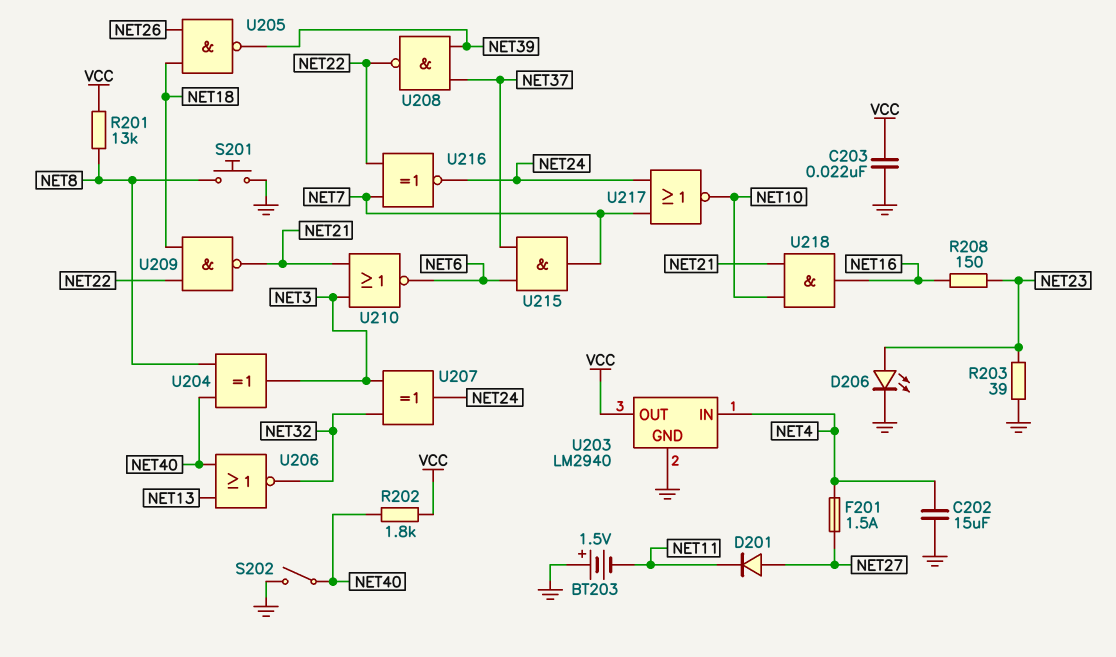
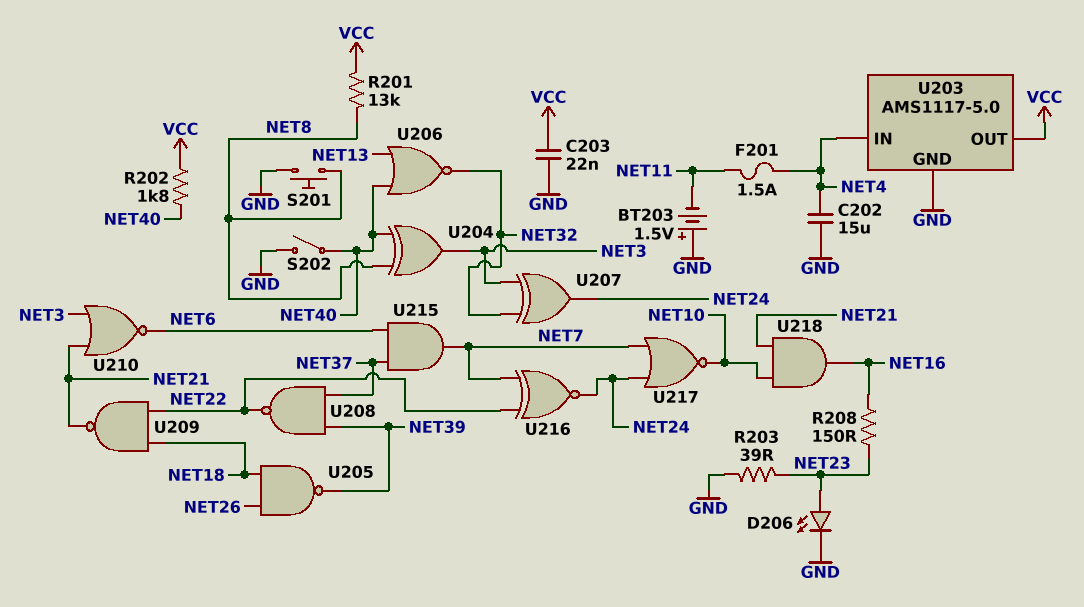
D201: diode (A NET27, K NET11) -> none
F201: 1.5A (NET4, NET27) -> 1.5A (NET4, NET11)
U203: LM2940 -> AMS1117-5.0

